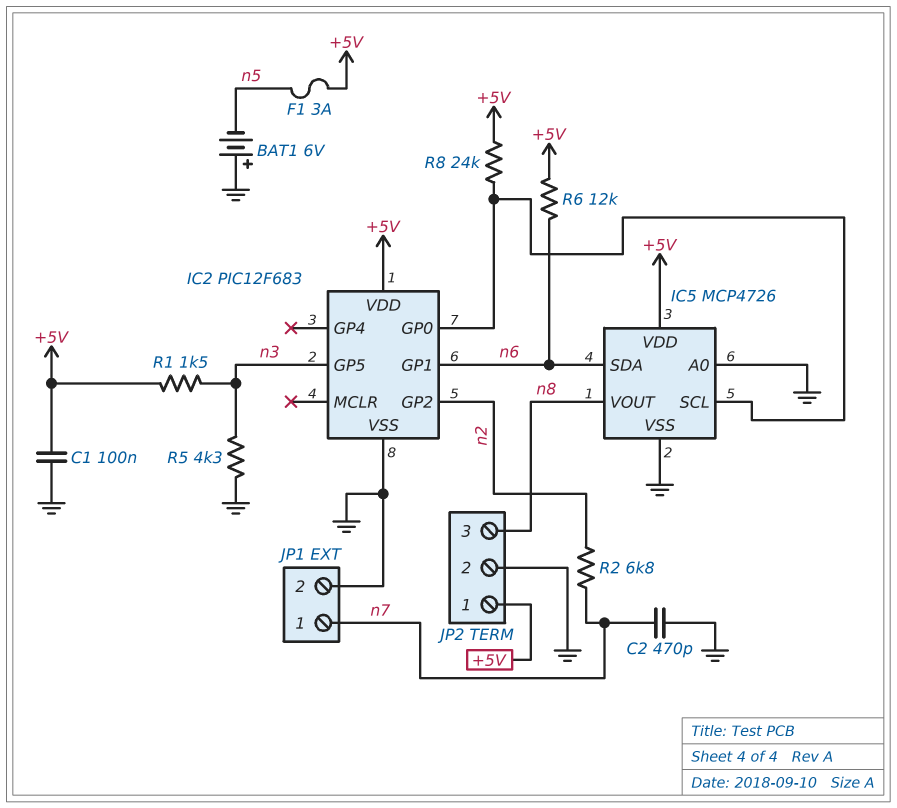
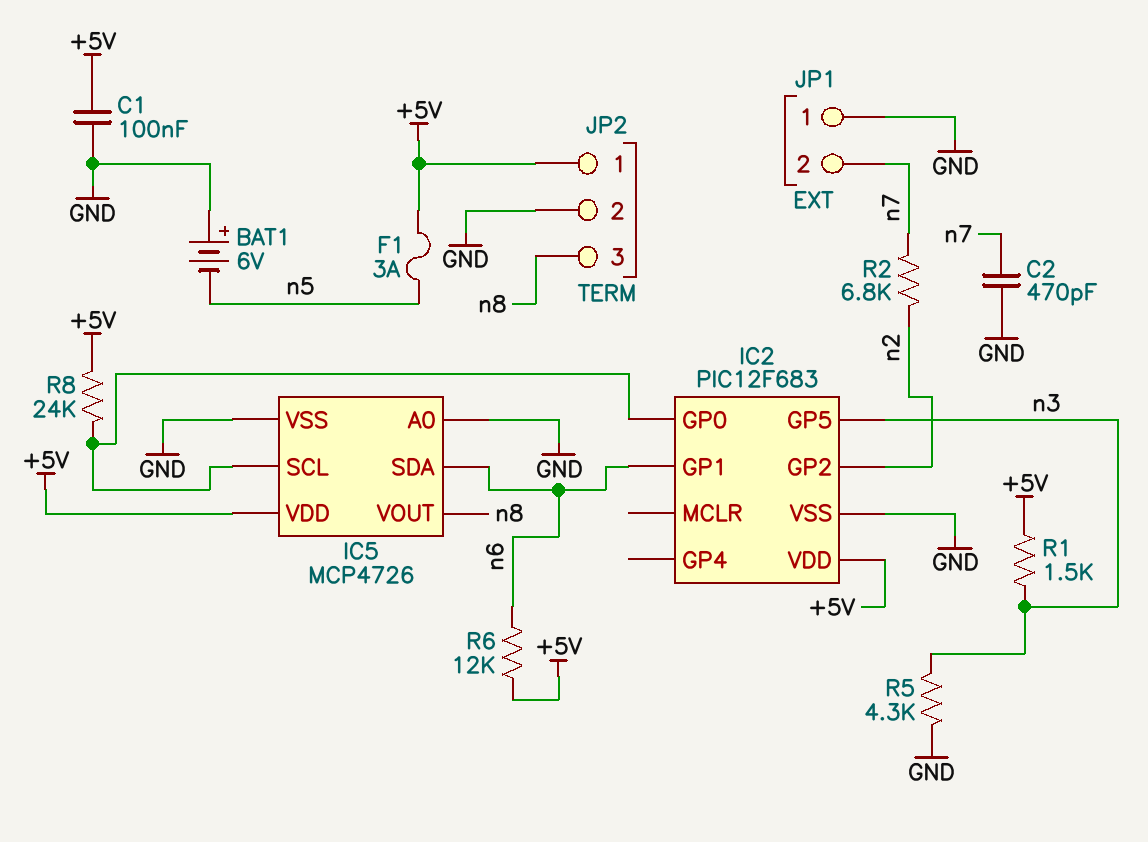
JP1 pin 1: n7 -> GND
JP1 pin 2: GND -> n7

